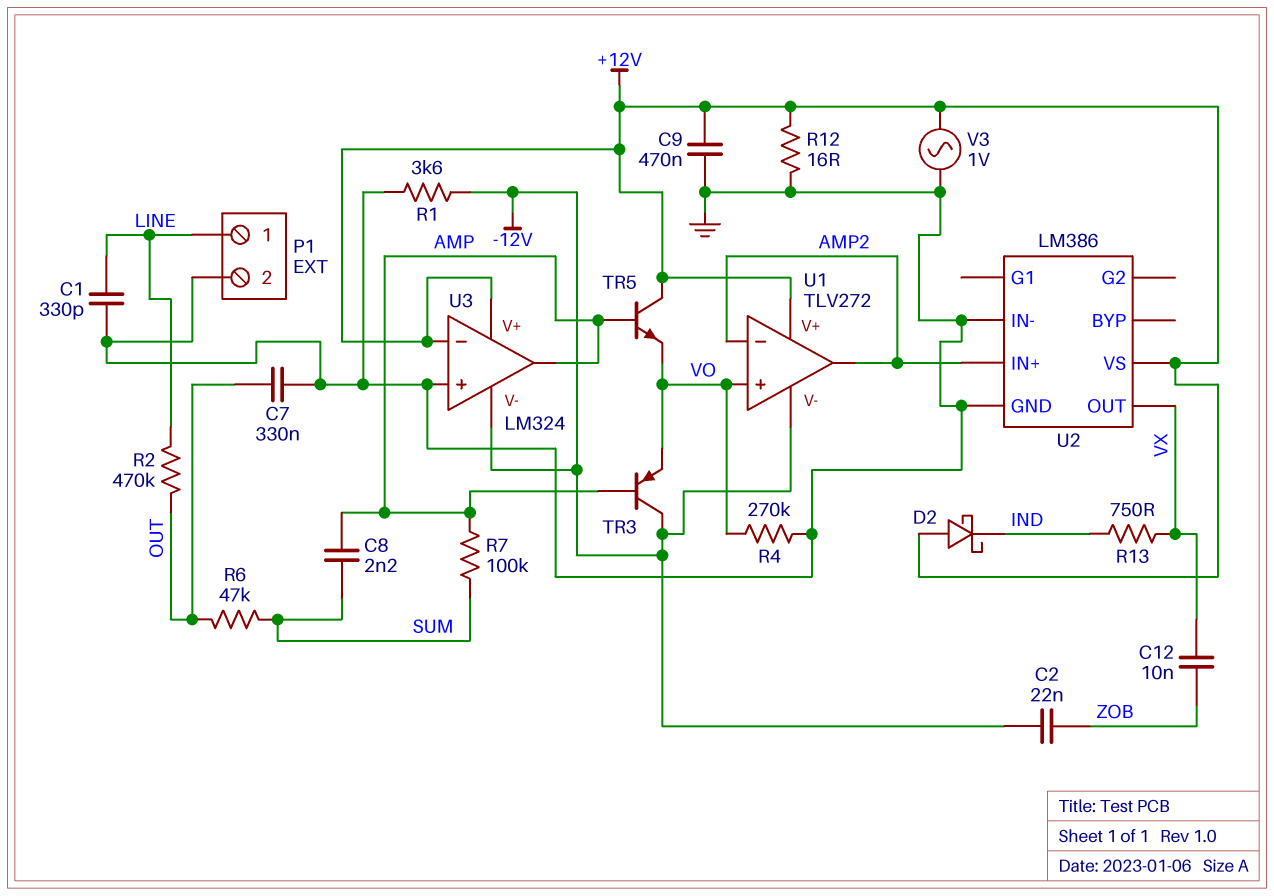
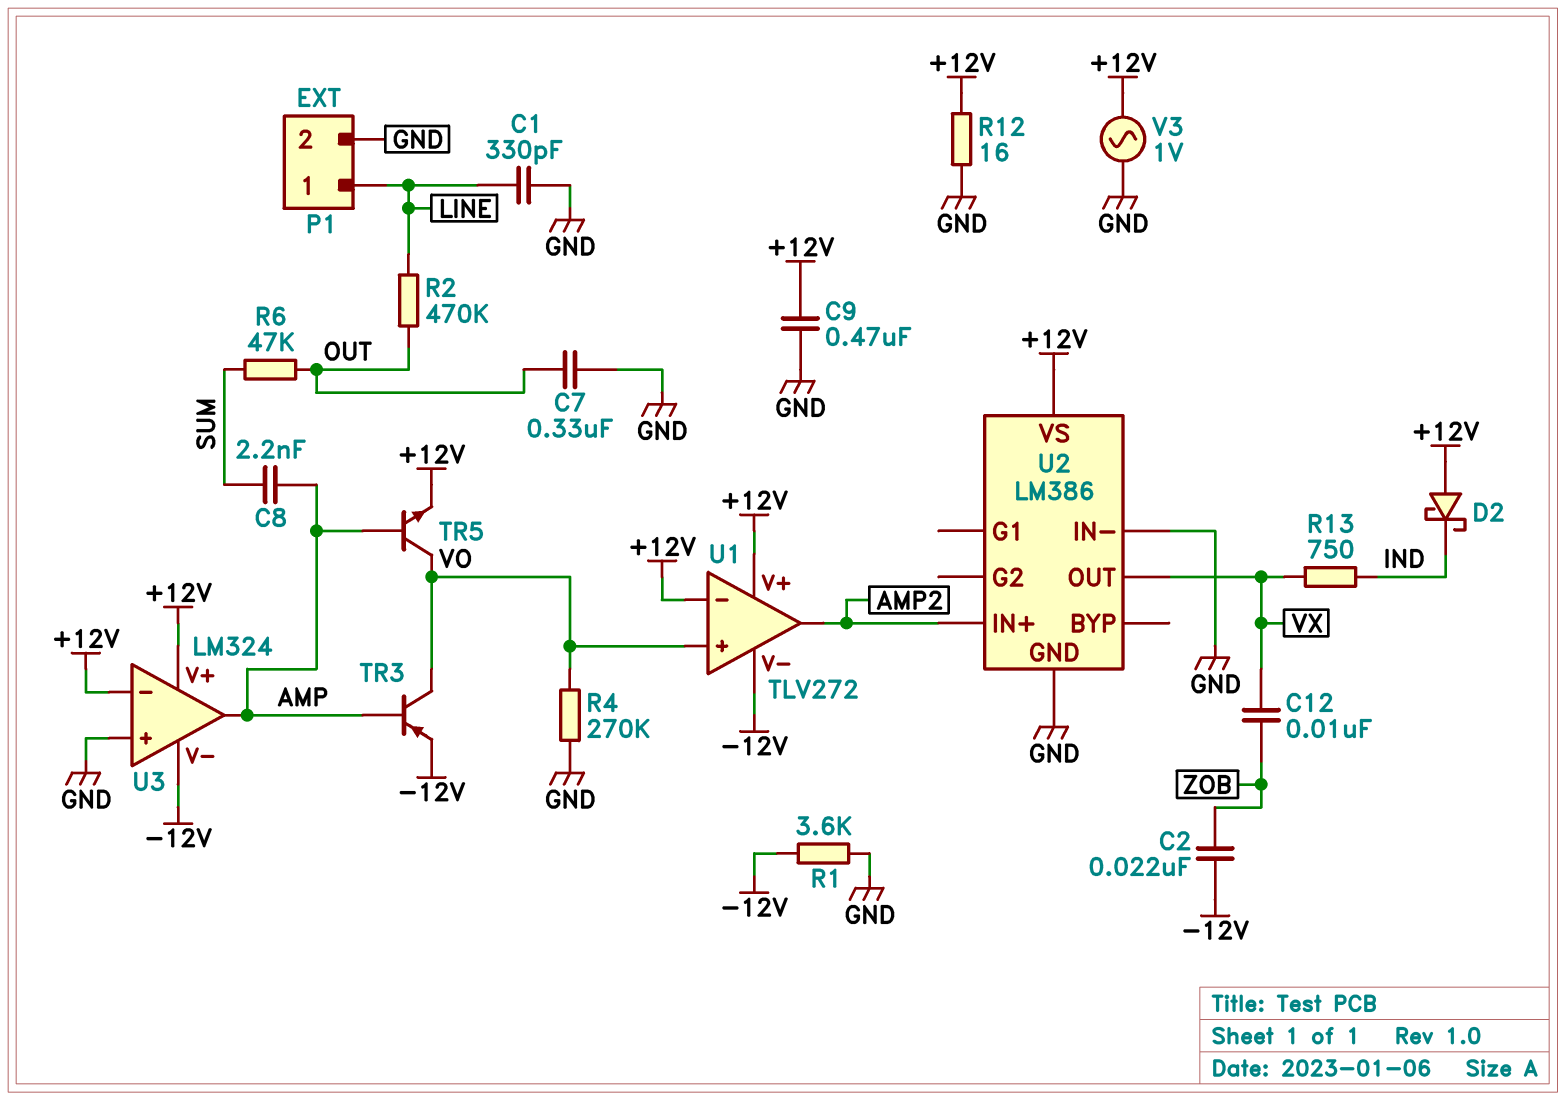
R7: 100k (AMP, SUM) -> none
TR3: PNP (B AMP, C -12V, E VO) -> PNP (B AMP, C VO, E -12V)
TR5: NPN (B AMP, C +12V, E VO) -> NPN (B AMP, C VO, E +12V)
U1 pin in-: AMP2 -> +12V

